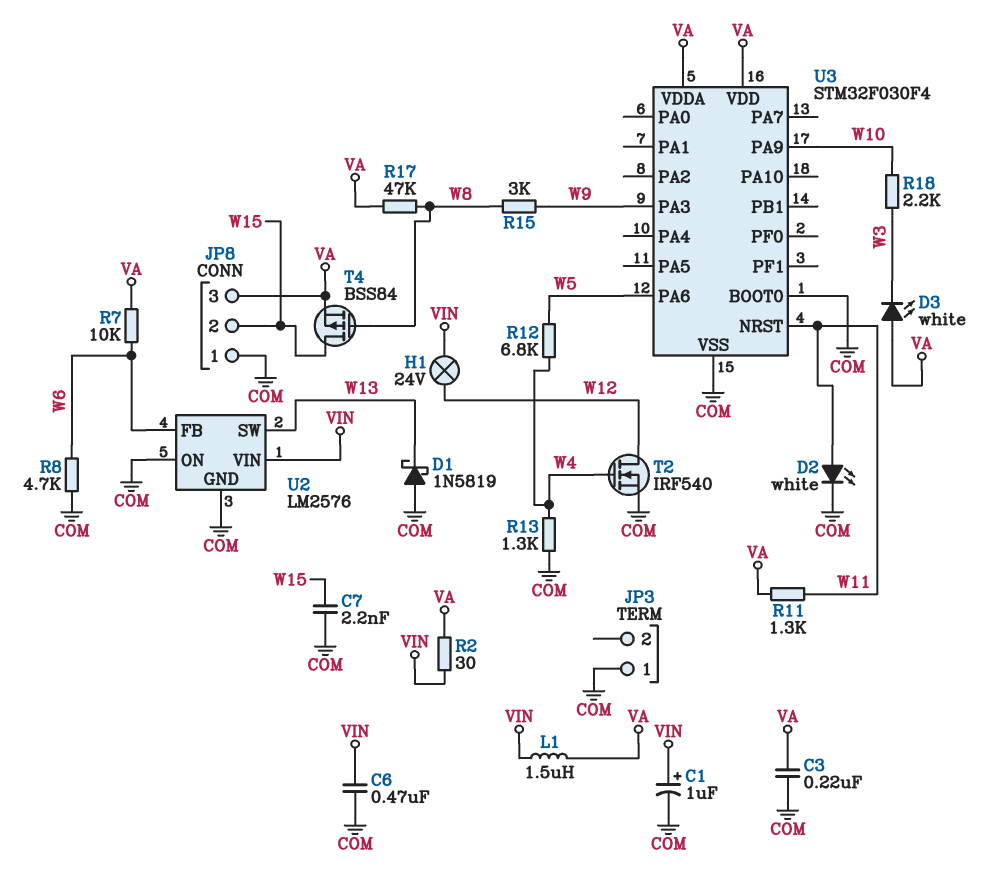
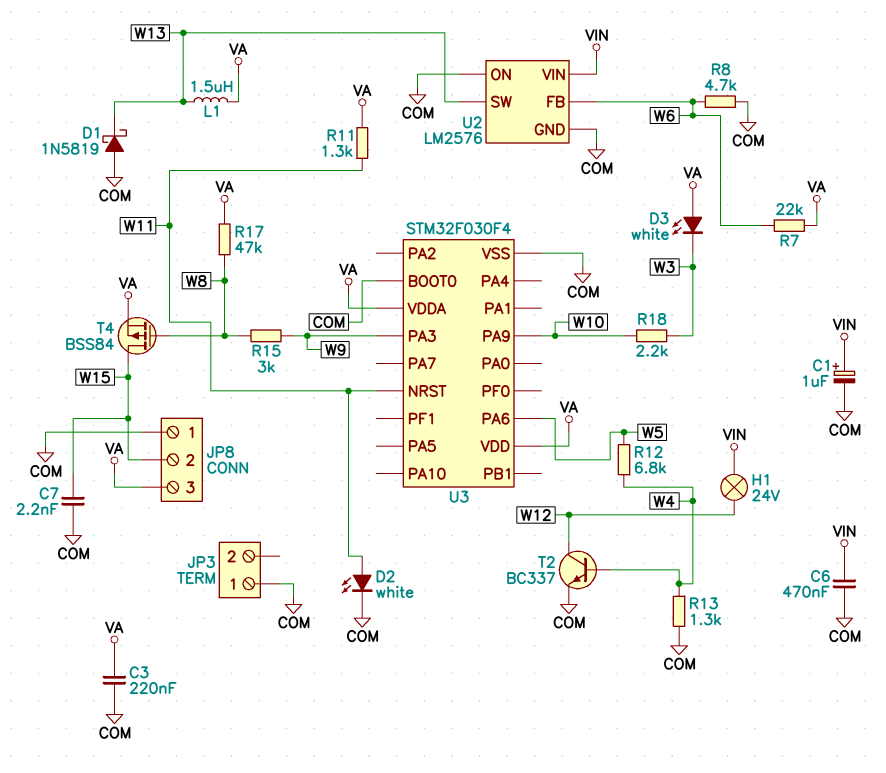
L1: 1.5uH (VA, VIN) -> 1.5uH (VA, W13)
R2: 30 (VA, VIN) -> none
R7: 10k (VA, W6) -> 22k (VA, W6)
T2: NMOS IRF540 (G W4, D W12, S COM) -> NPN BC337 (B W4, C W12, E COM)

